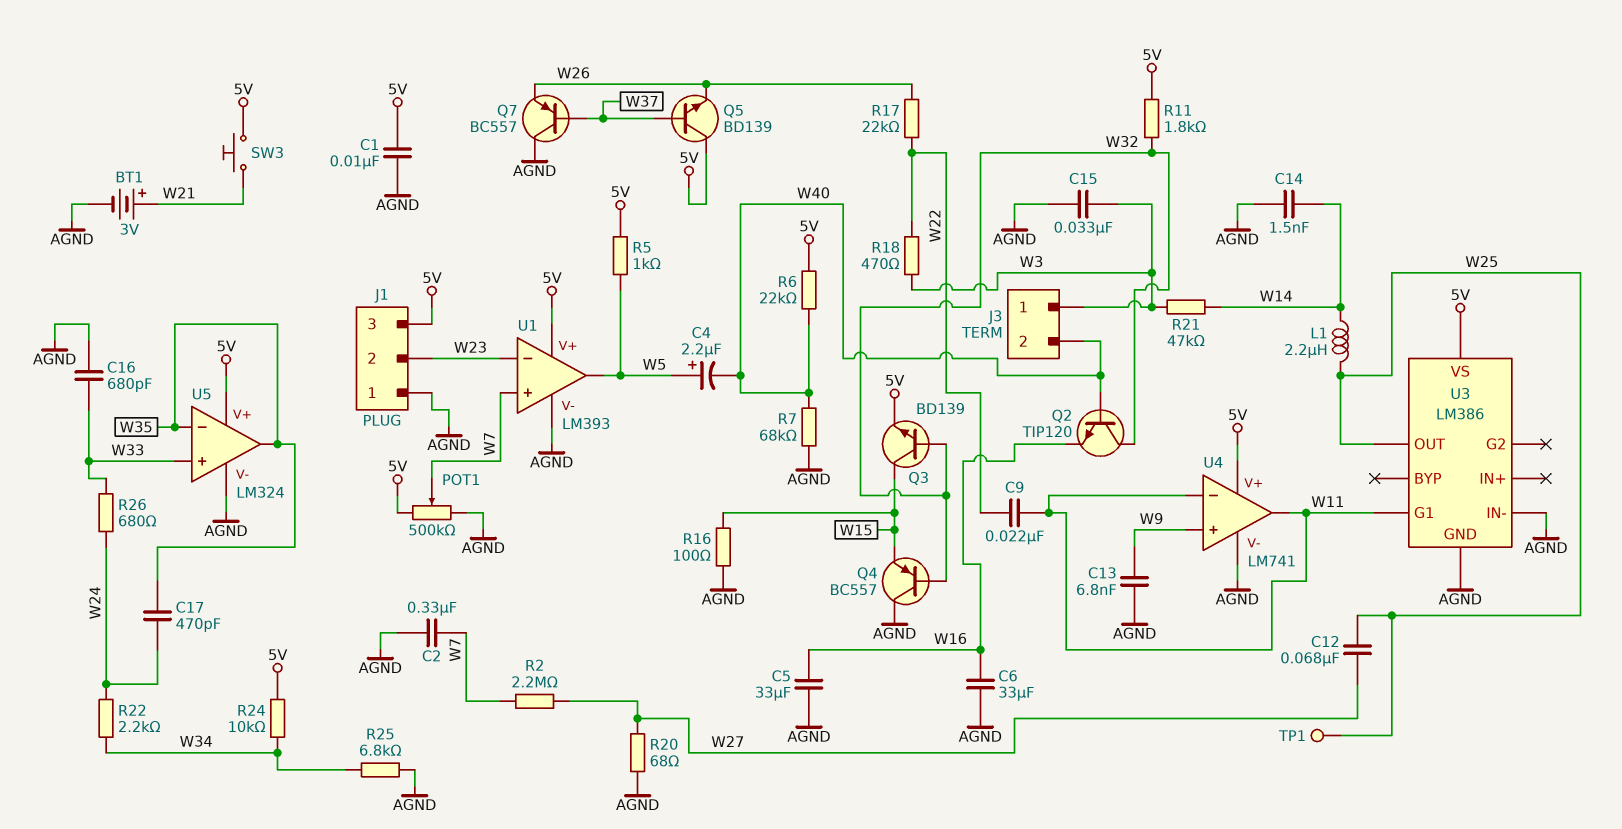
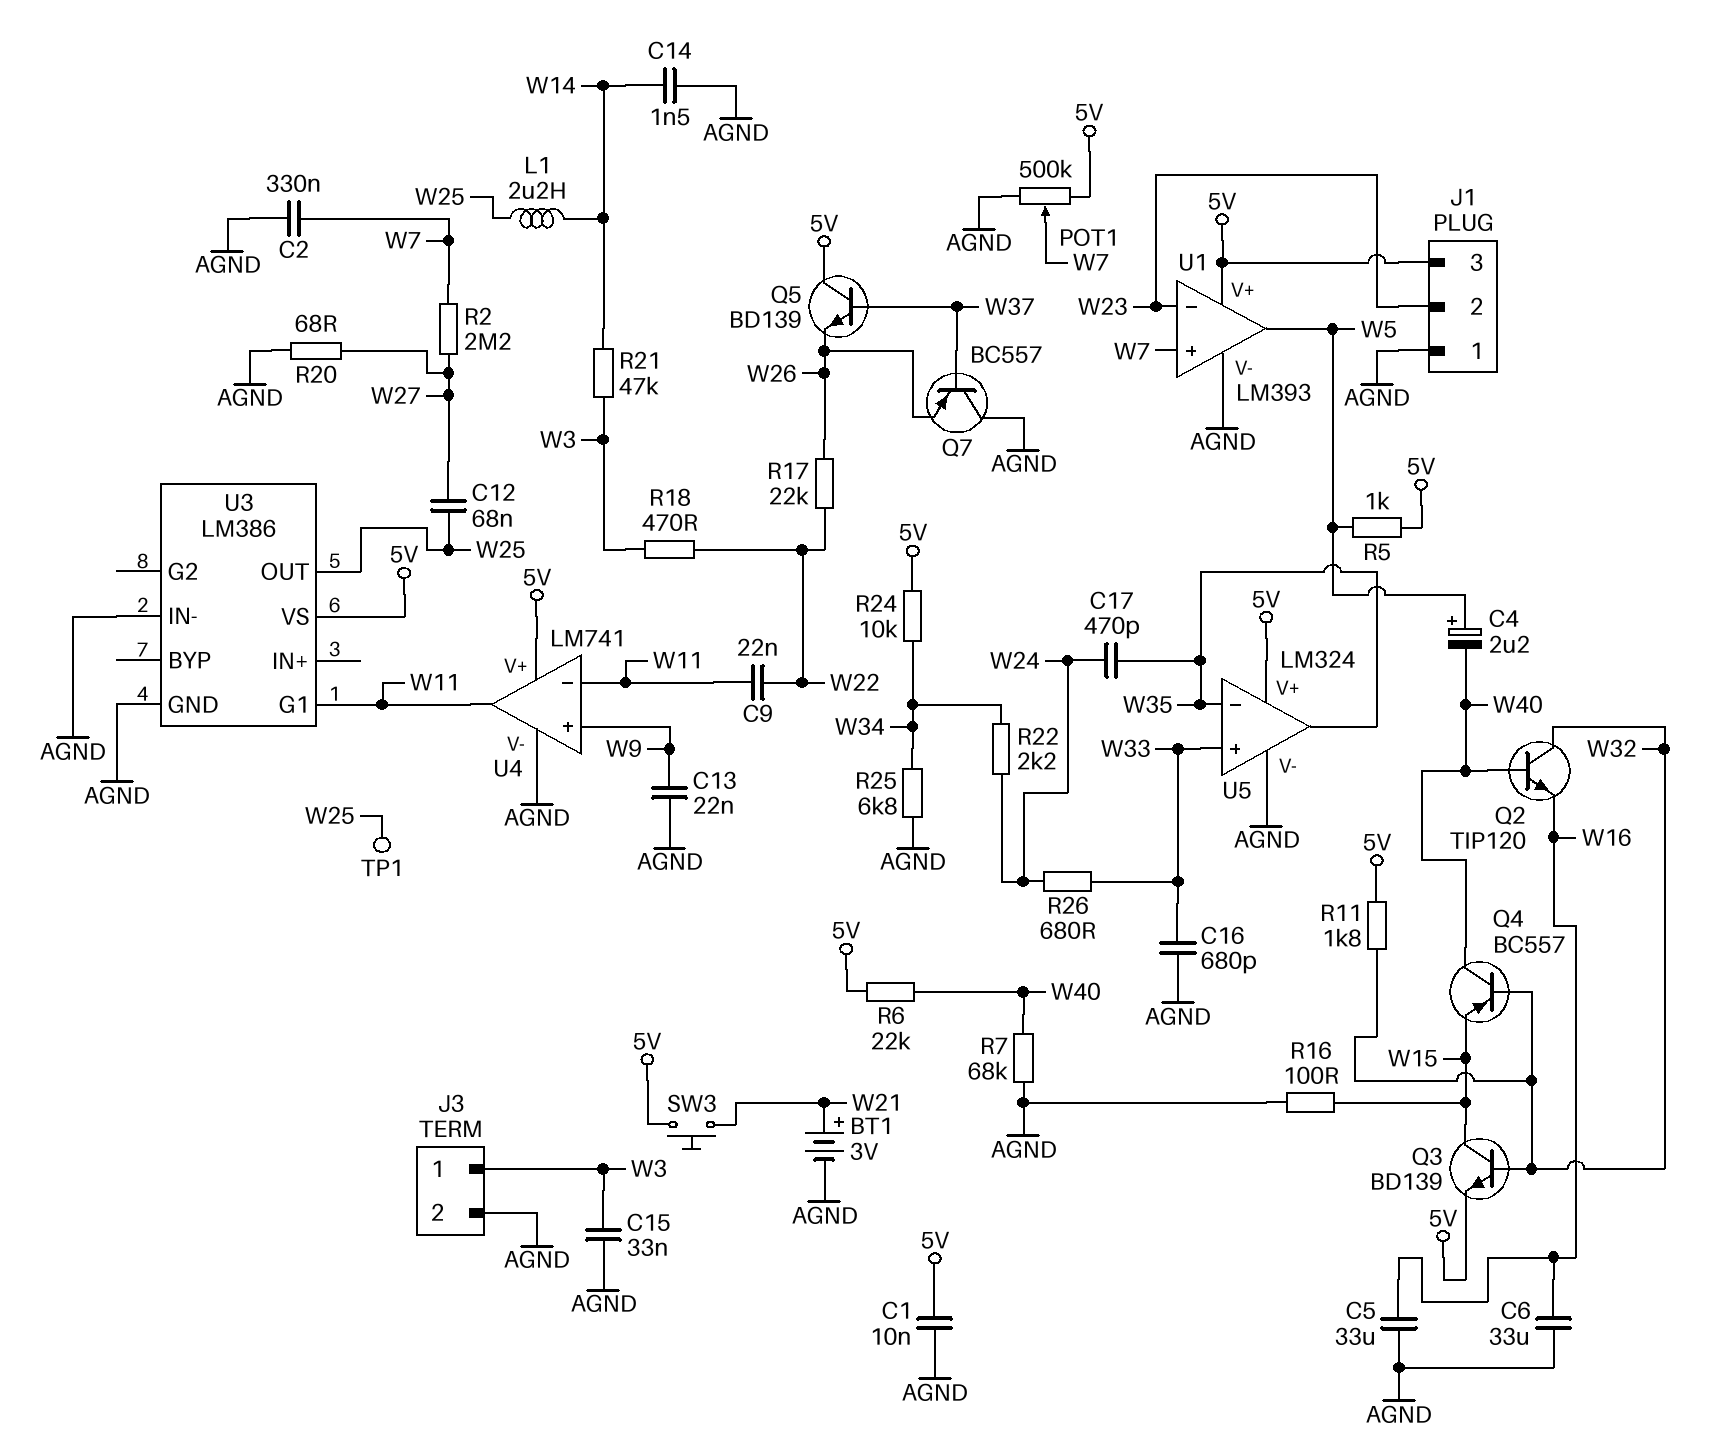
C13: 6.8nF (AGND, W9) -> 22nF (AGND, W9)
J3 pin 2: W40 -> AGND
Q4: PNP BC557 (B W32, C AGND, E W15) -> PNP BC557 (B W32, C W40, E W15)

